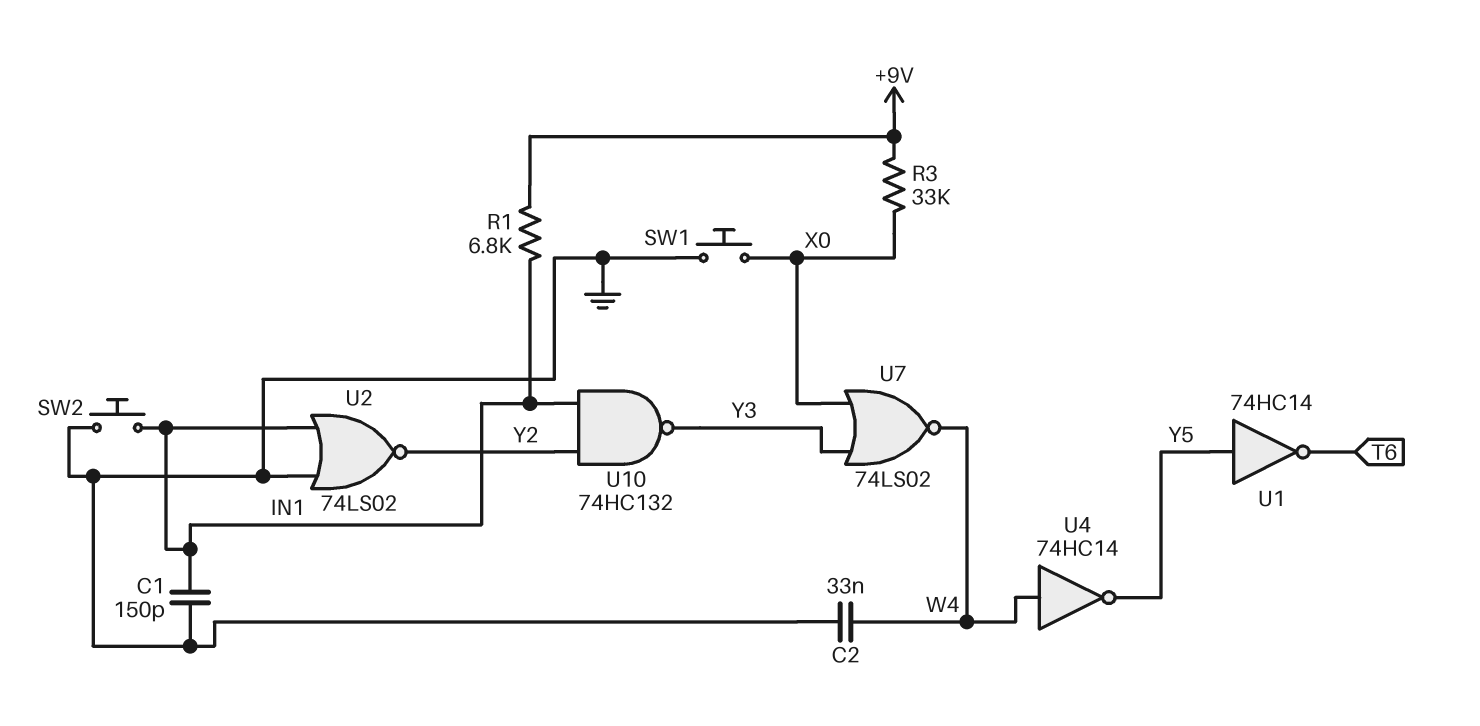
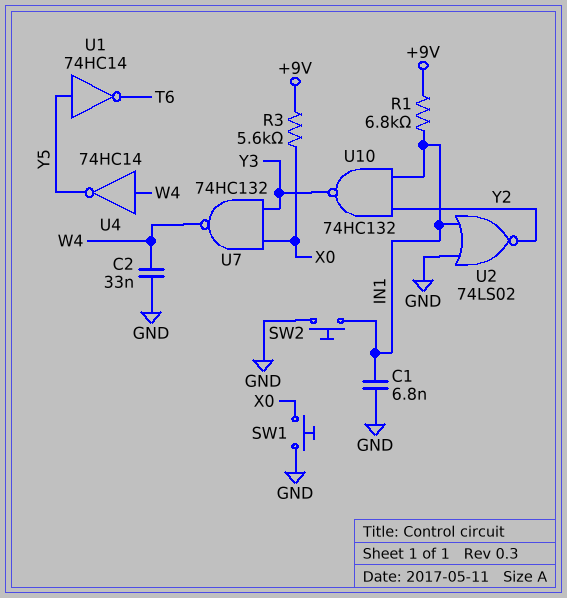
C1: 150pF (GND, IN1) -> 6.8nF (GND, IN1)
R3: 33k (+9V, X0) -> 5.6k (+9V, X0)
U7: NOR 74LS02 (in X0, in Y3, out W4) -> NAND 74HC132 (in X0, in Y3, out W4)

